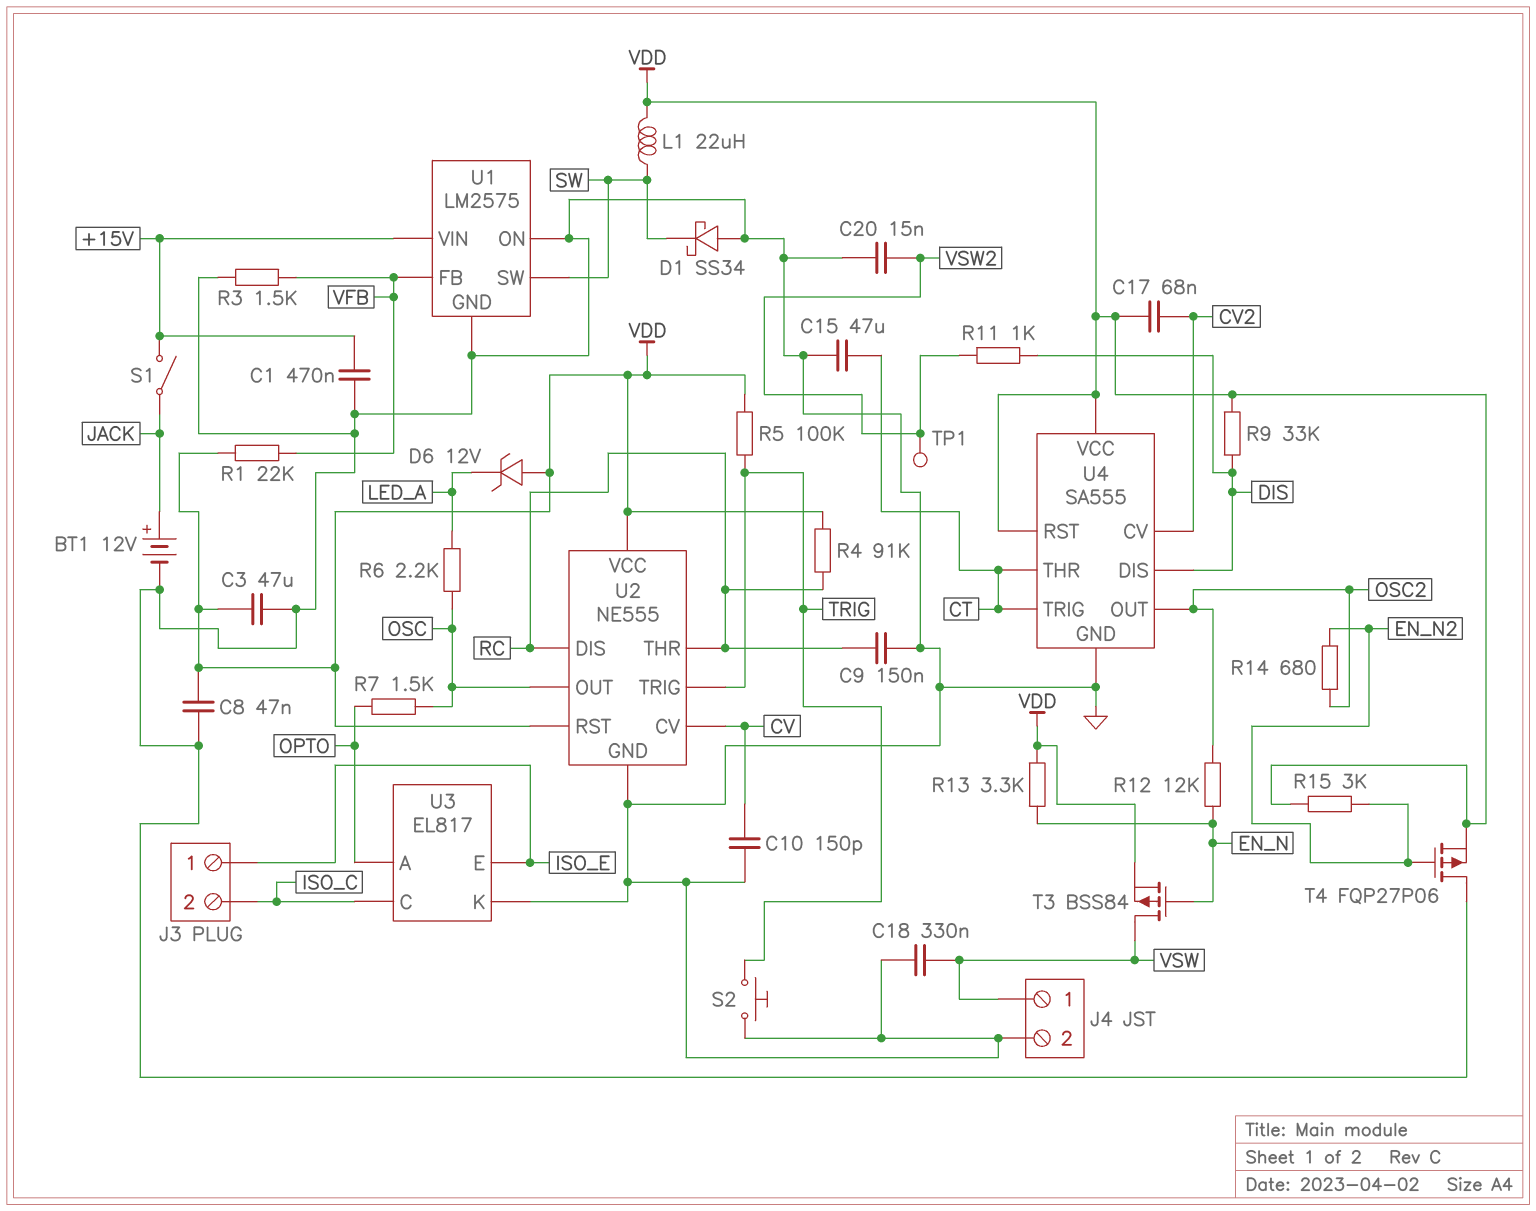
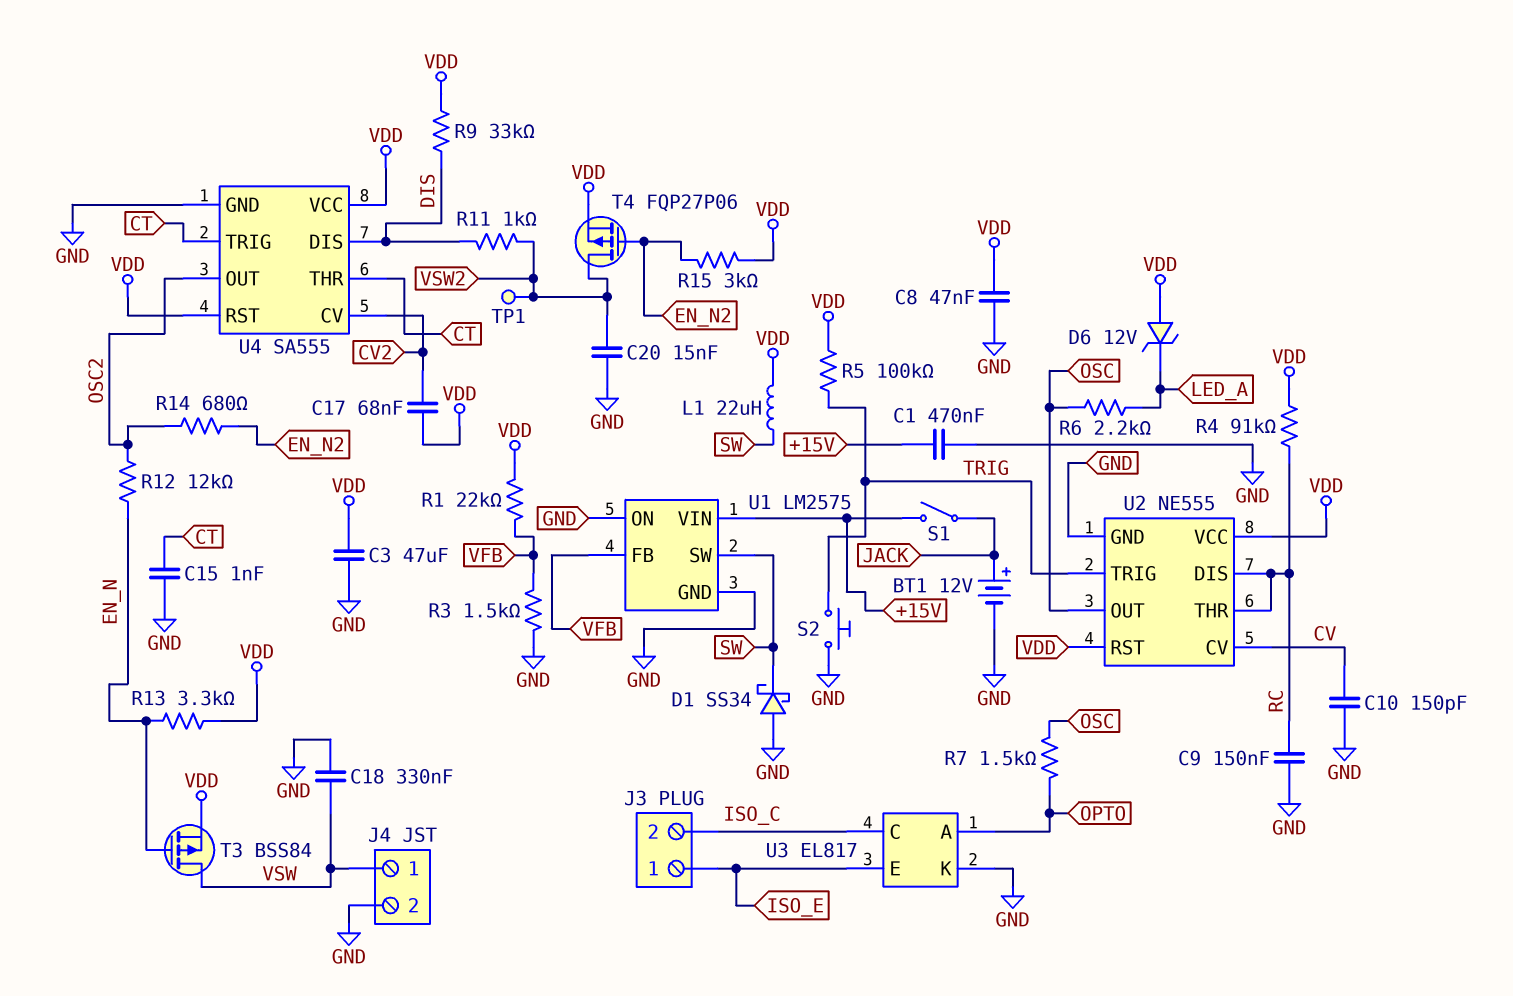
C15: 47uF (CT, GND) -> 1nF (CT, GND)
T4: PMOS FQP27P06 (G EN_N2, D GND, S VDD) -> PMOS FQP27P06 (G EN_N2, D VSW2, S VDD)

